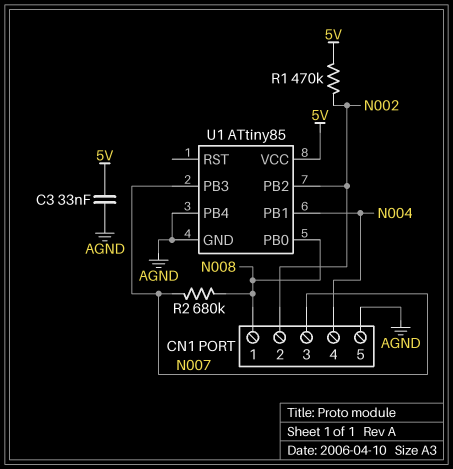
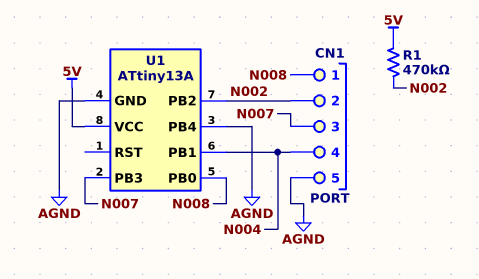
C3: 33nF (5V, AGND) -> none
R2: 680k (N007, N008) -> none
U1: ATtiny85 -> ATtiny13A

